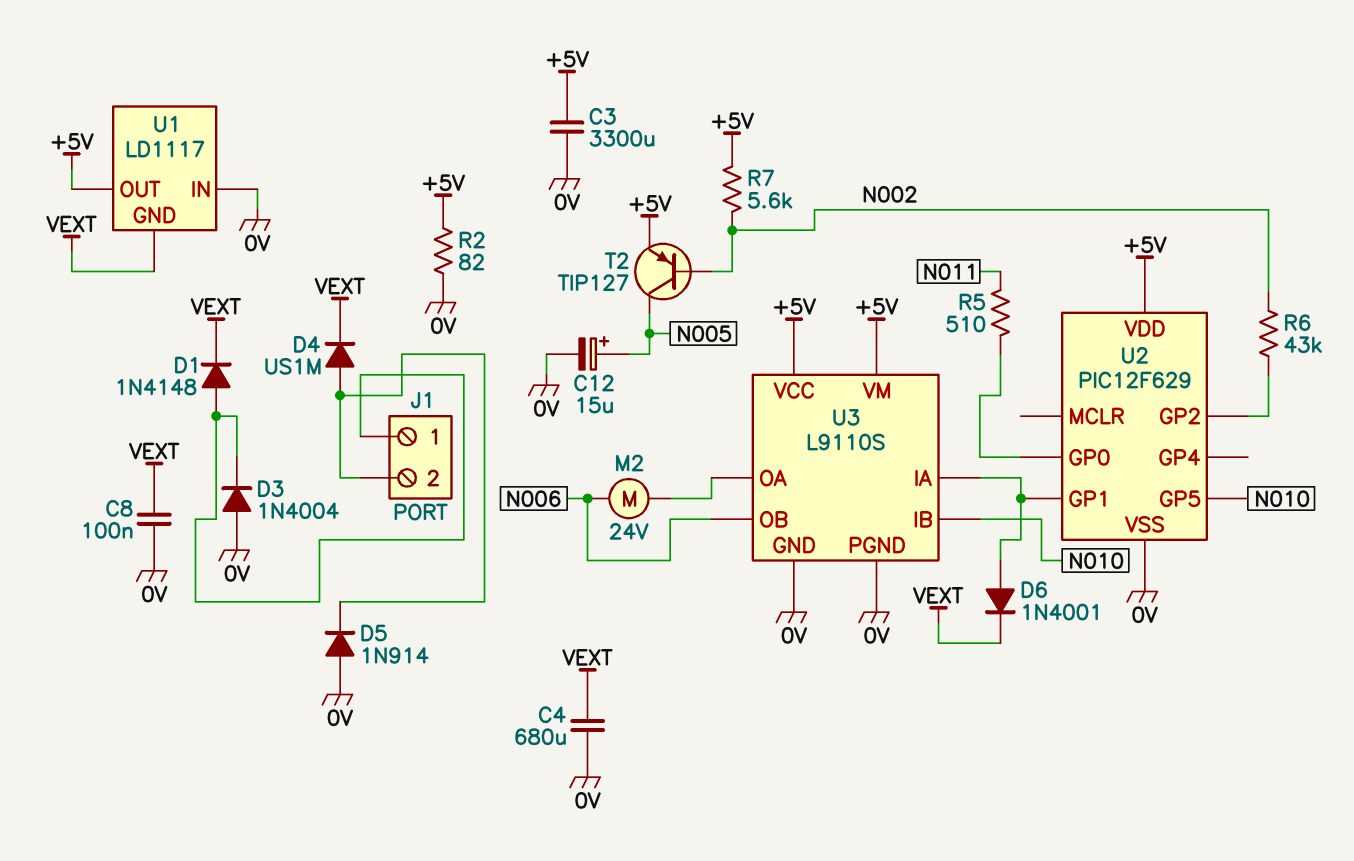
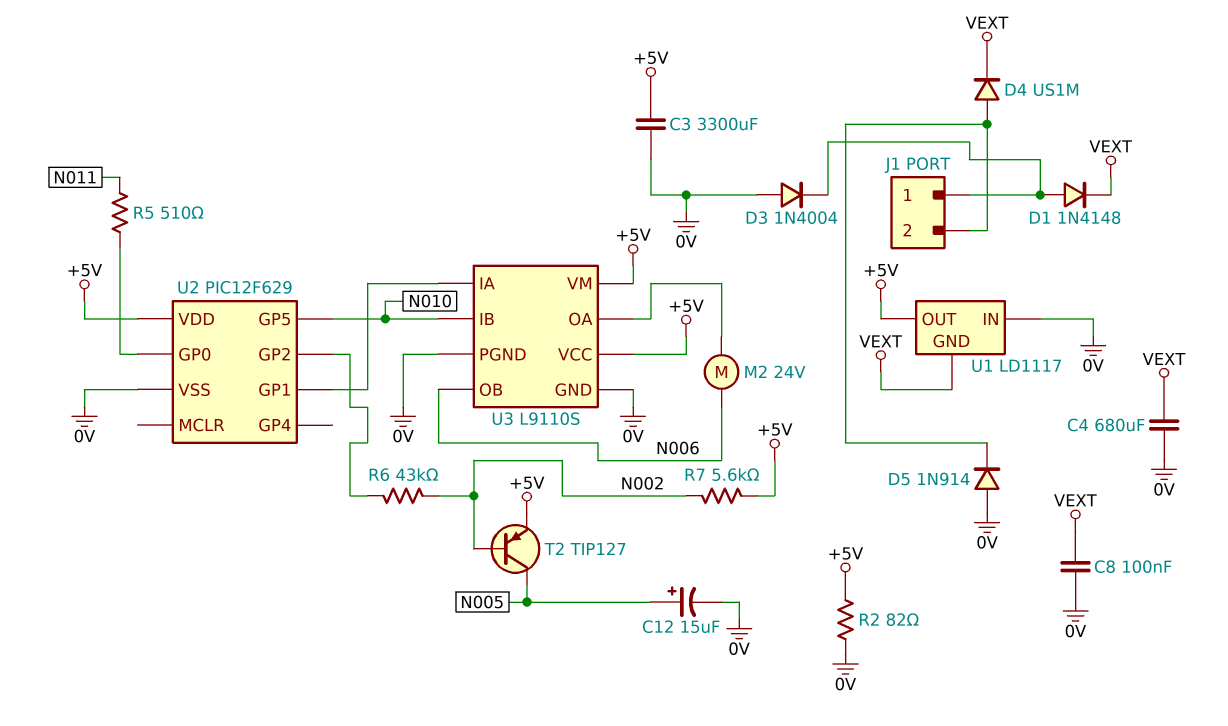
D6: diode 1N4001 (A U2/GP1, K VEXT) -> none

